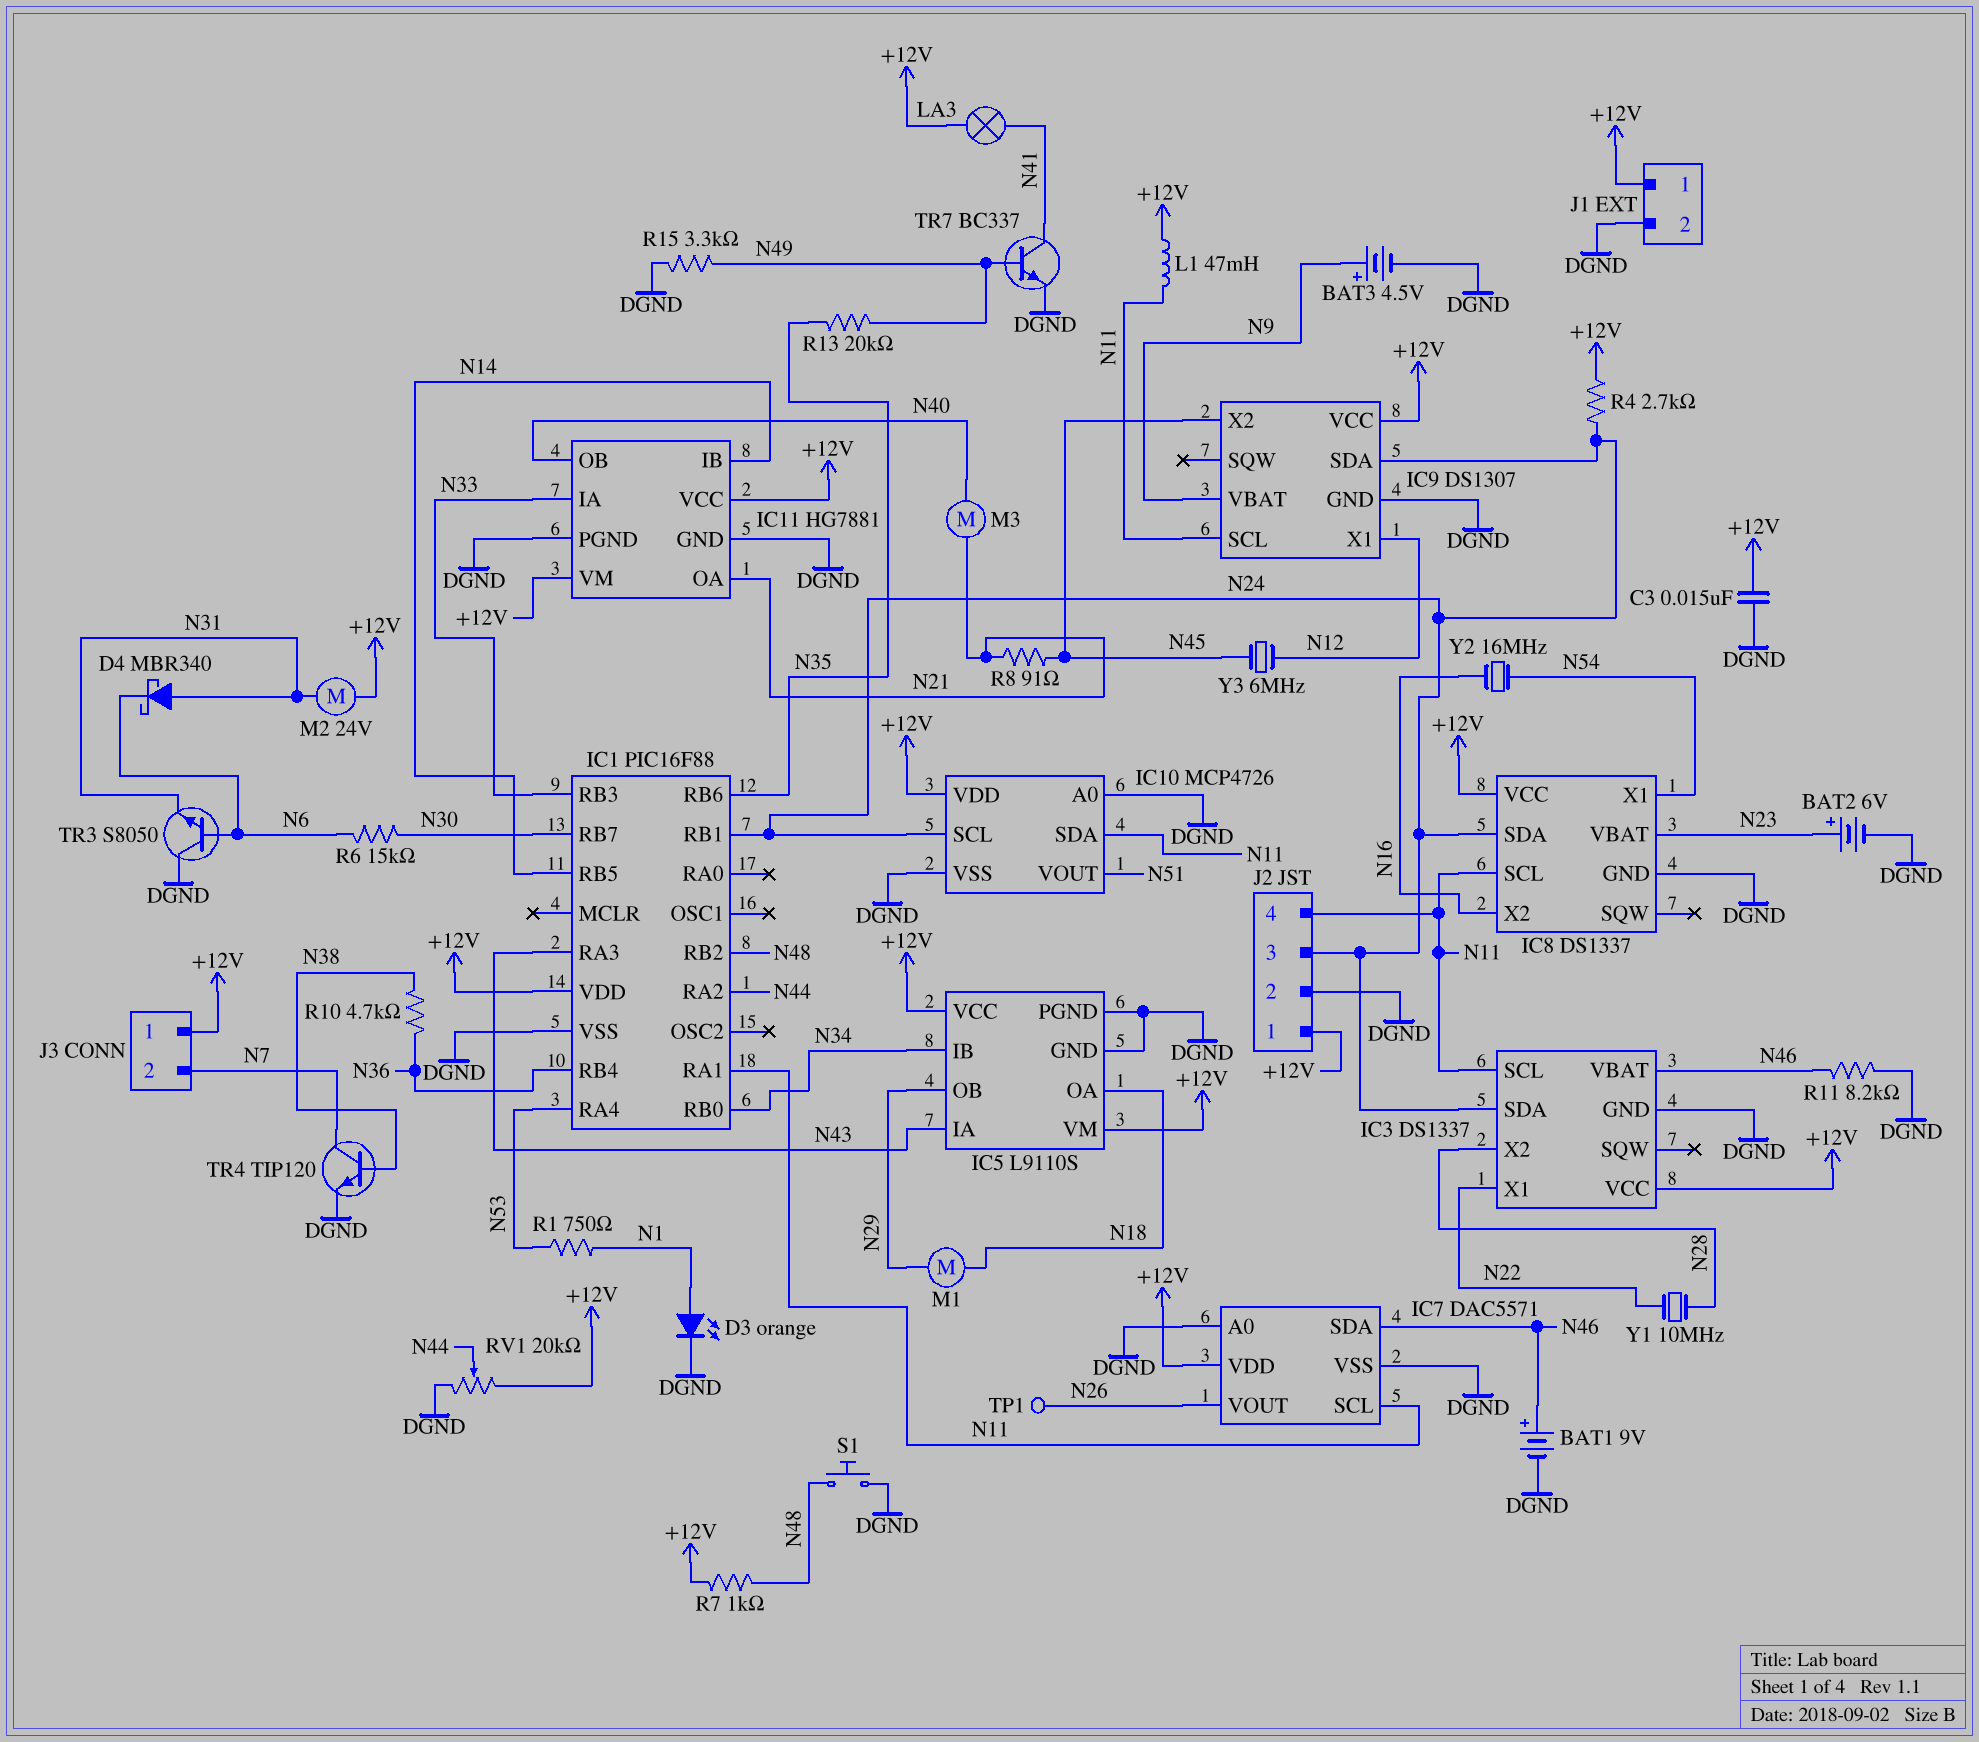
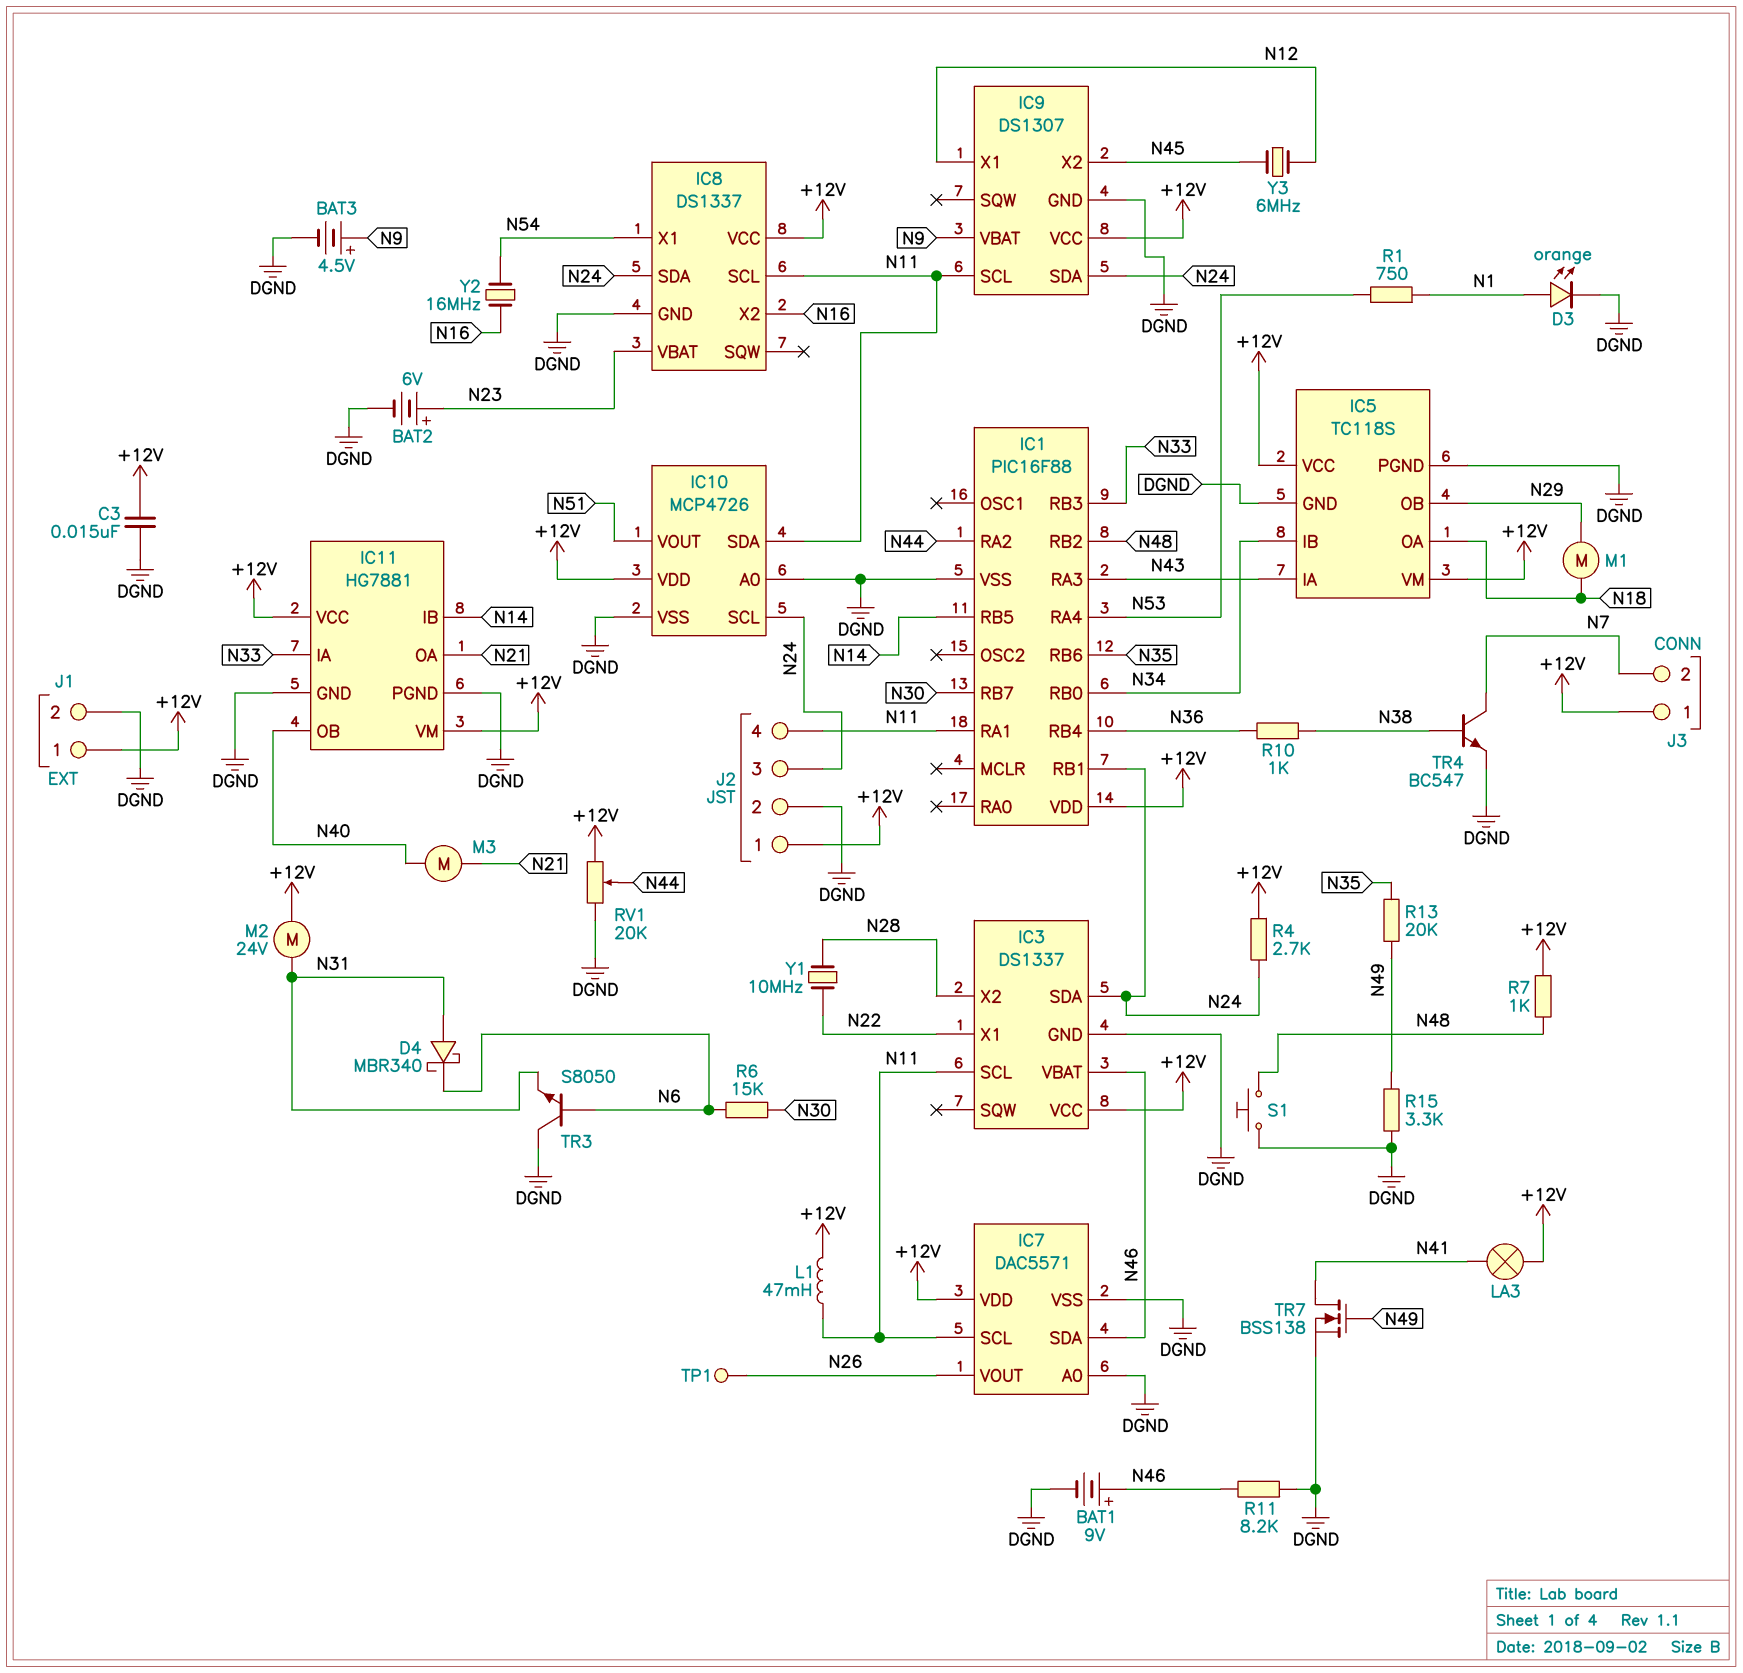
IC5: L9110S -> TC118S
R8: 91 (N21, N45) -> none
R10: 4.7k (N36, N38) -> 1k (N36, N38)
TR4: NPN TIP120 (B N38, C N7, E DGND) -> NPN BC547 (B N38, C N7, E DGND)
TR7: NPN BC337 (B N49, C N41, E DGND) -> NMOS BSS138 (G N49, D N41, S DGND)

